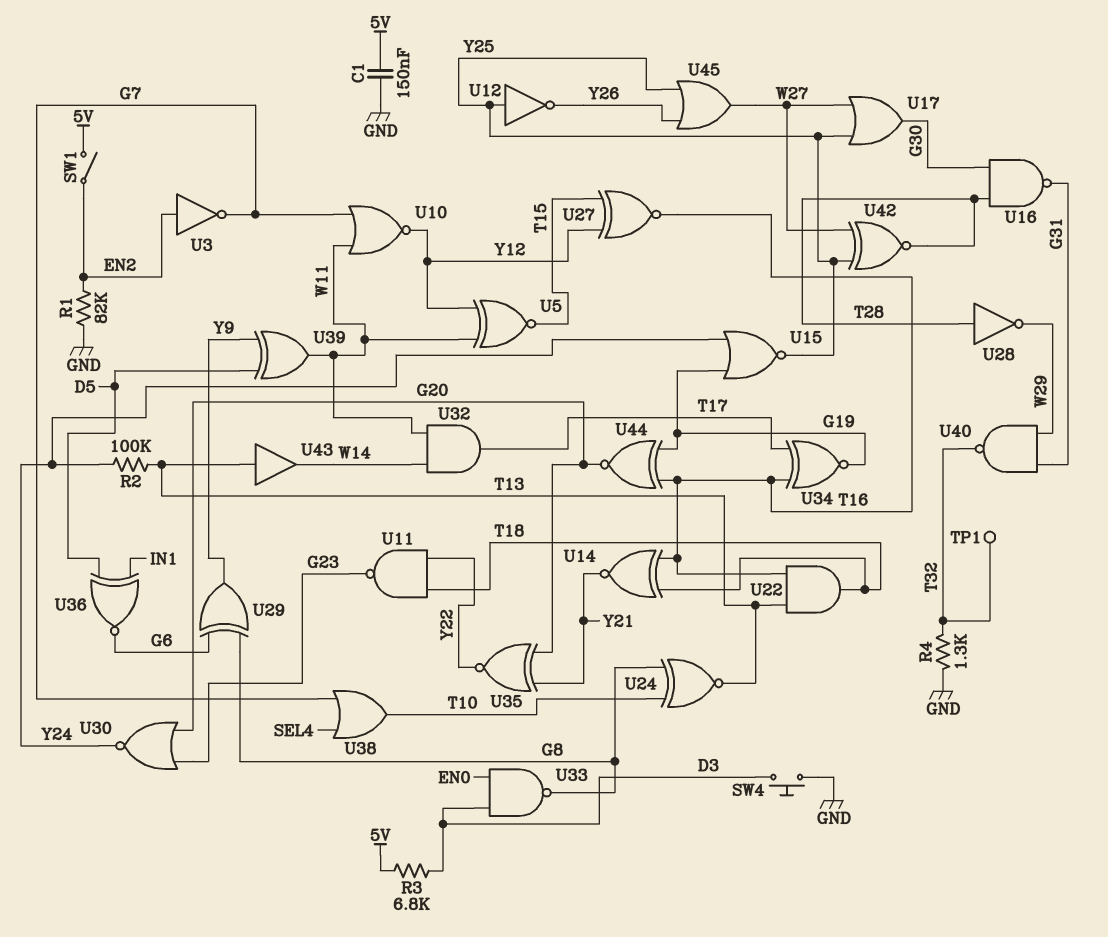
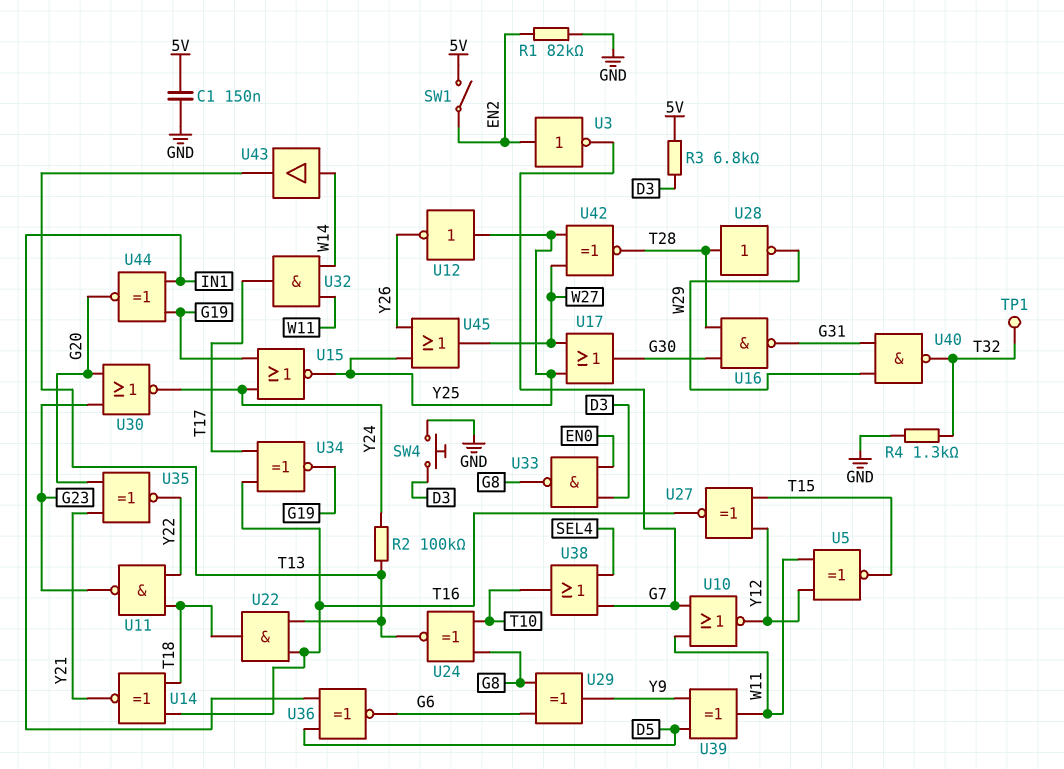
U43: buffer (in T13, out W14) -> buffer (in W14, out T13)
U44: XNOR (in G19, in T16, out G20) -> XNOR (in G19, in IN1, out G20)

